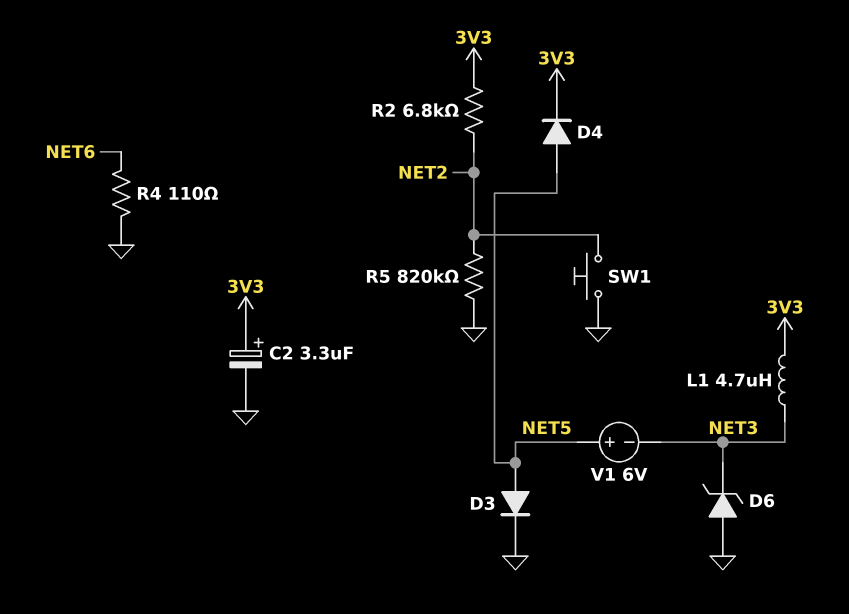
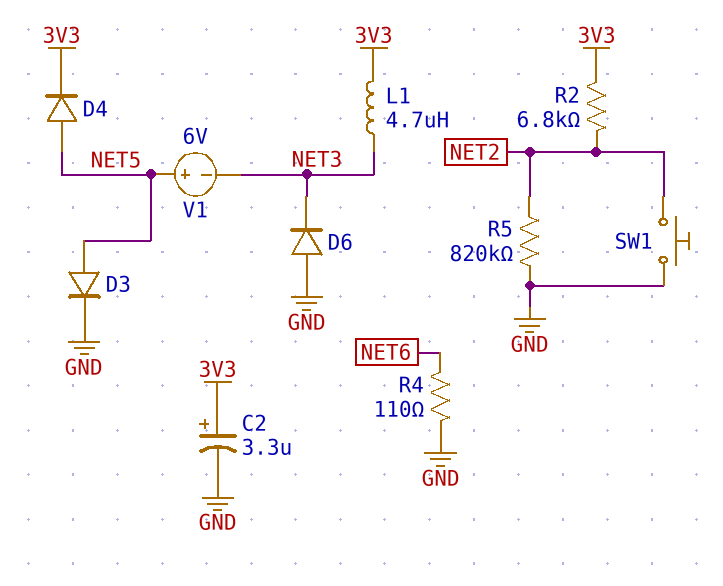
D6: zener (A GND, K NET3) -> diode (A GND, K NET3)

